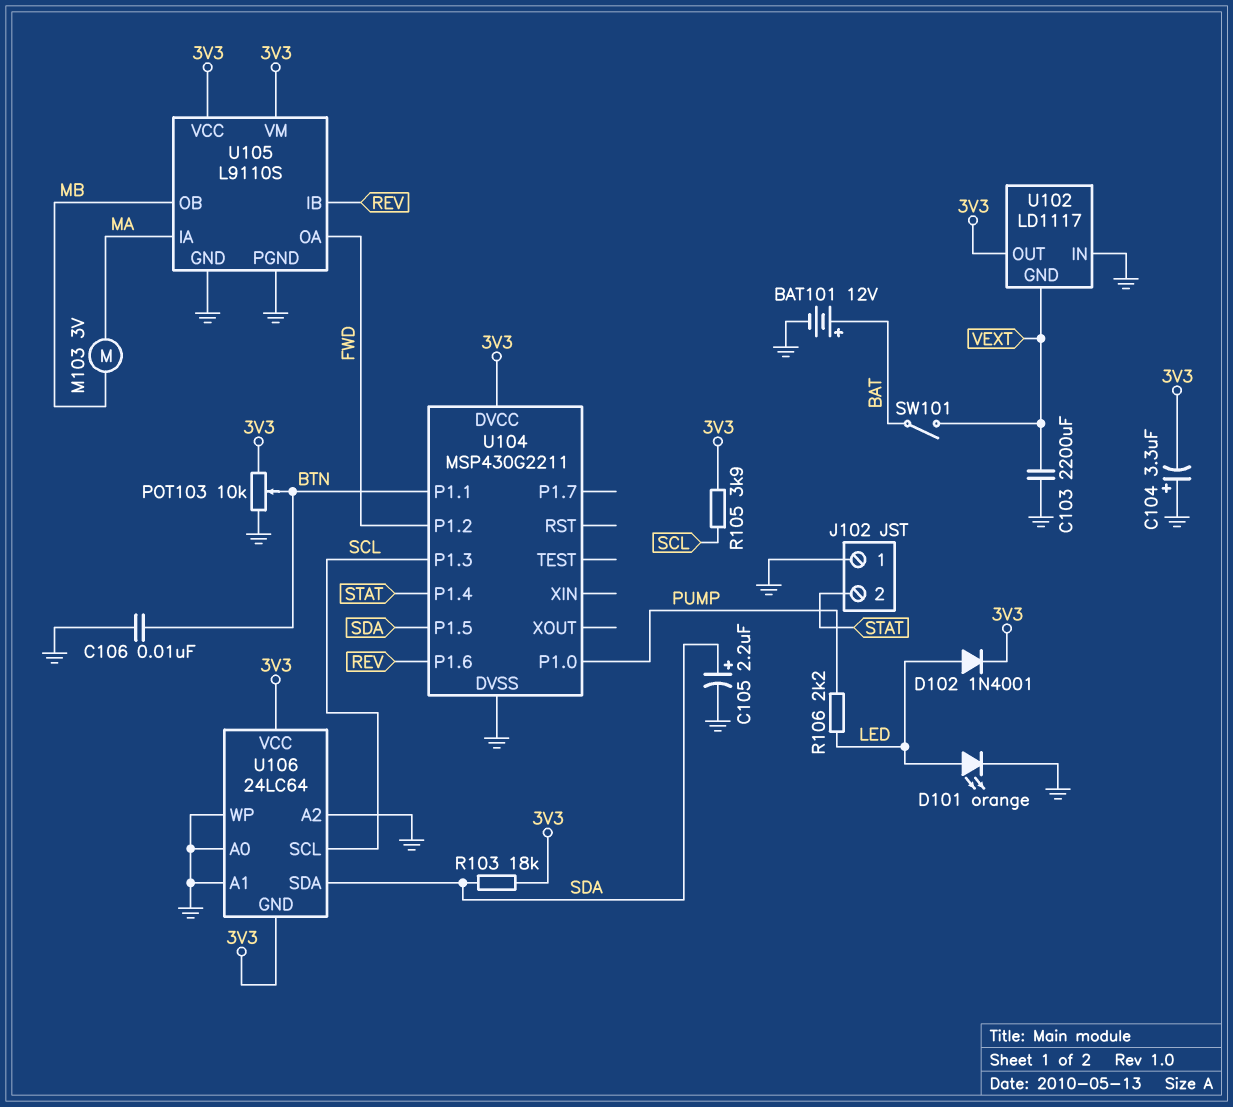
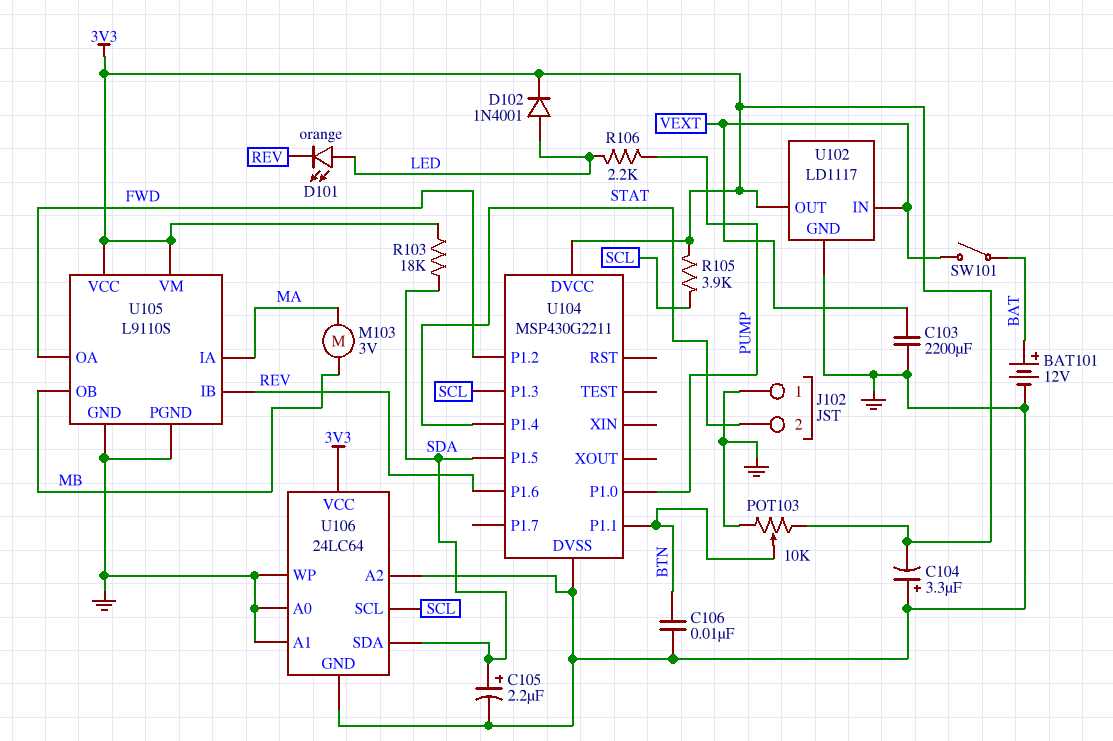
D101: LED orange (A LED, K GND) -> LED orange (A LED, K REV)
U102 pin GND: VEXT -> GND
U102 pin IN: GND -> VEXT
U106 pin GND: 3V3 -> GND

